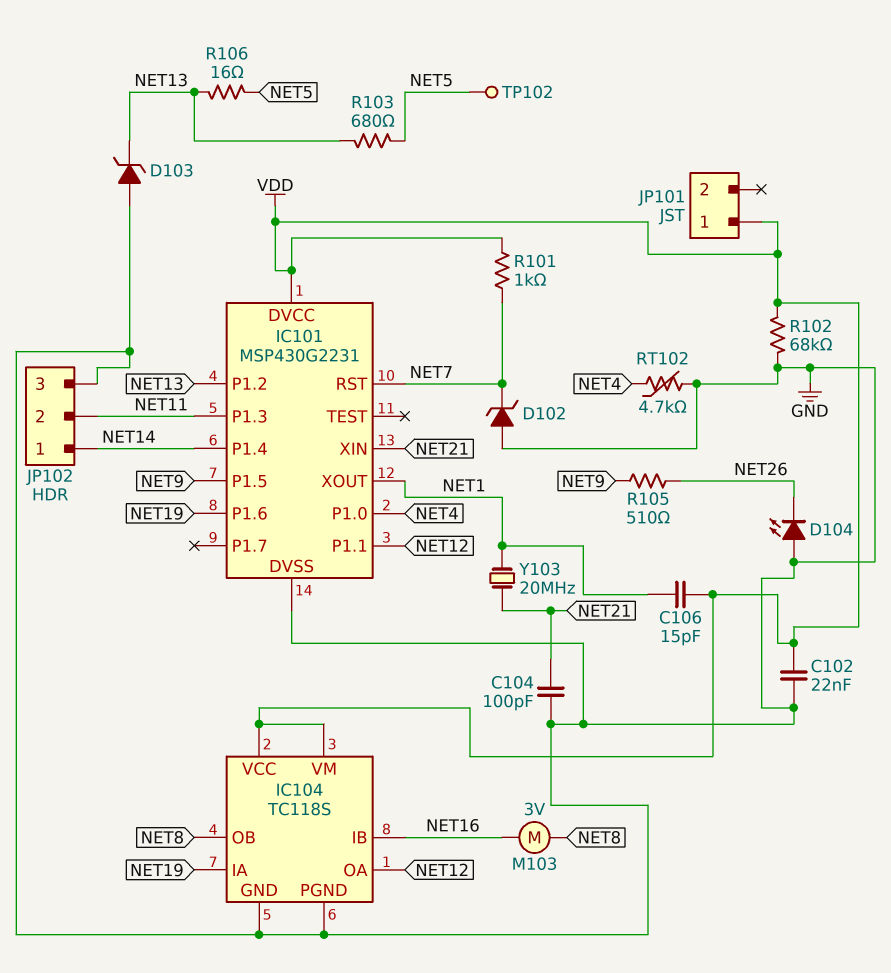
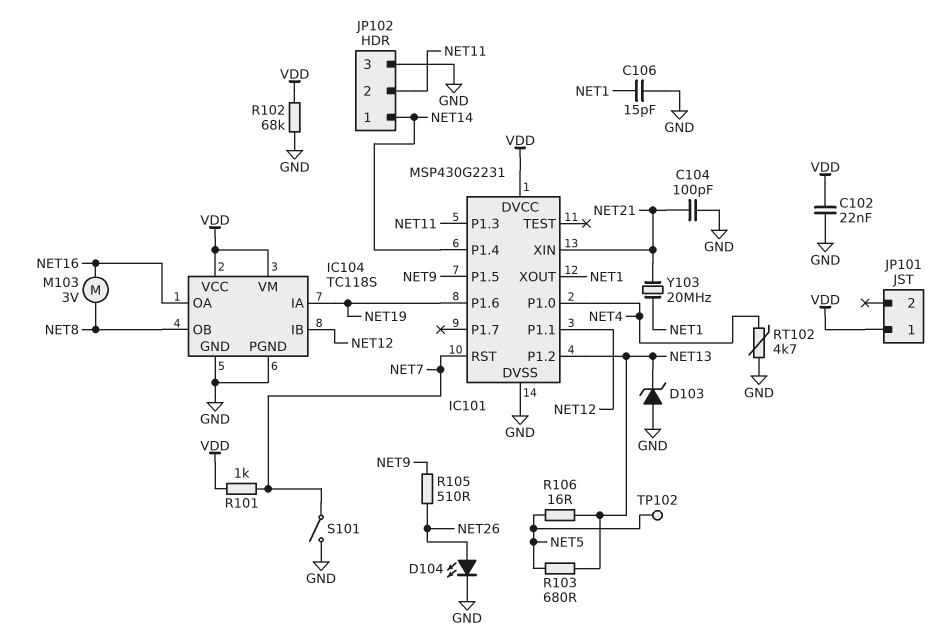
C106: 15pF (NET1, VDD) -> 15pF (GND, NET1)
D102: zener (A GND, K NET7) -> none
D104: LED (A GND, K NET26) -> LED (A NET26, K GND)
IC104 pin IB: NET16 -> NET12
IC104 pin OA: NET12 -> NET16
S101: none -> switch (GND, NET7)

